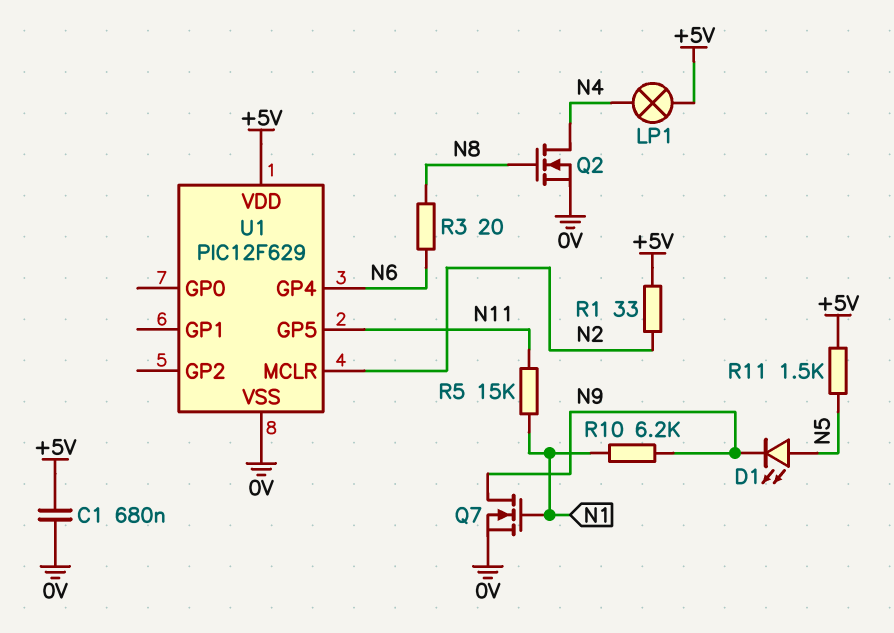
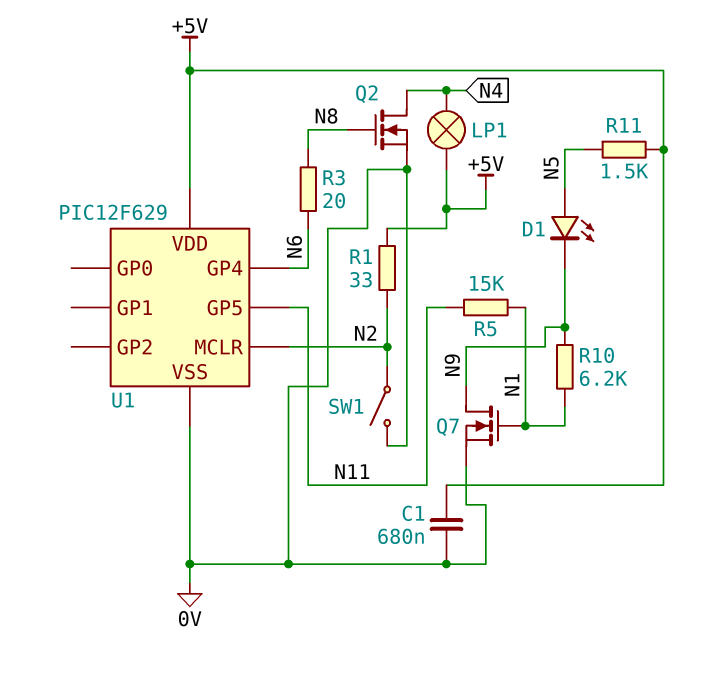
SW1: none -> switch (0V, N2)

